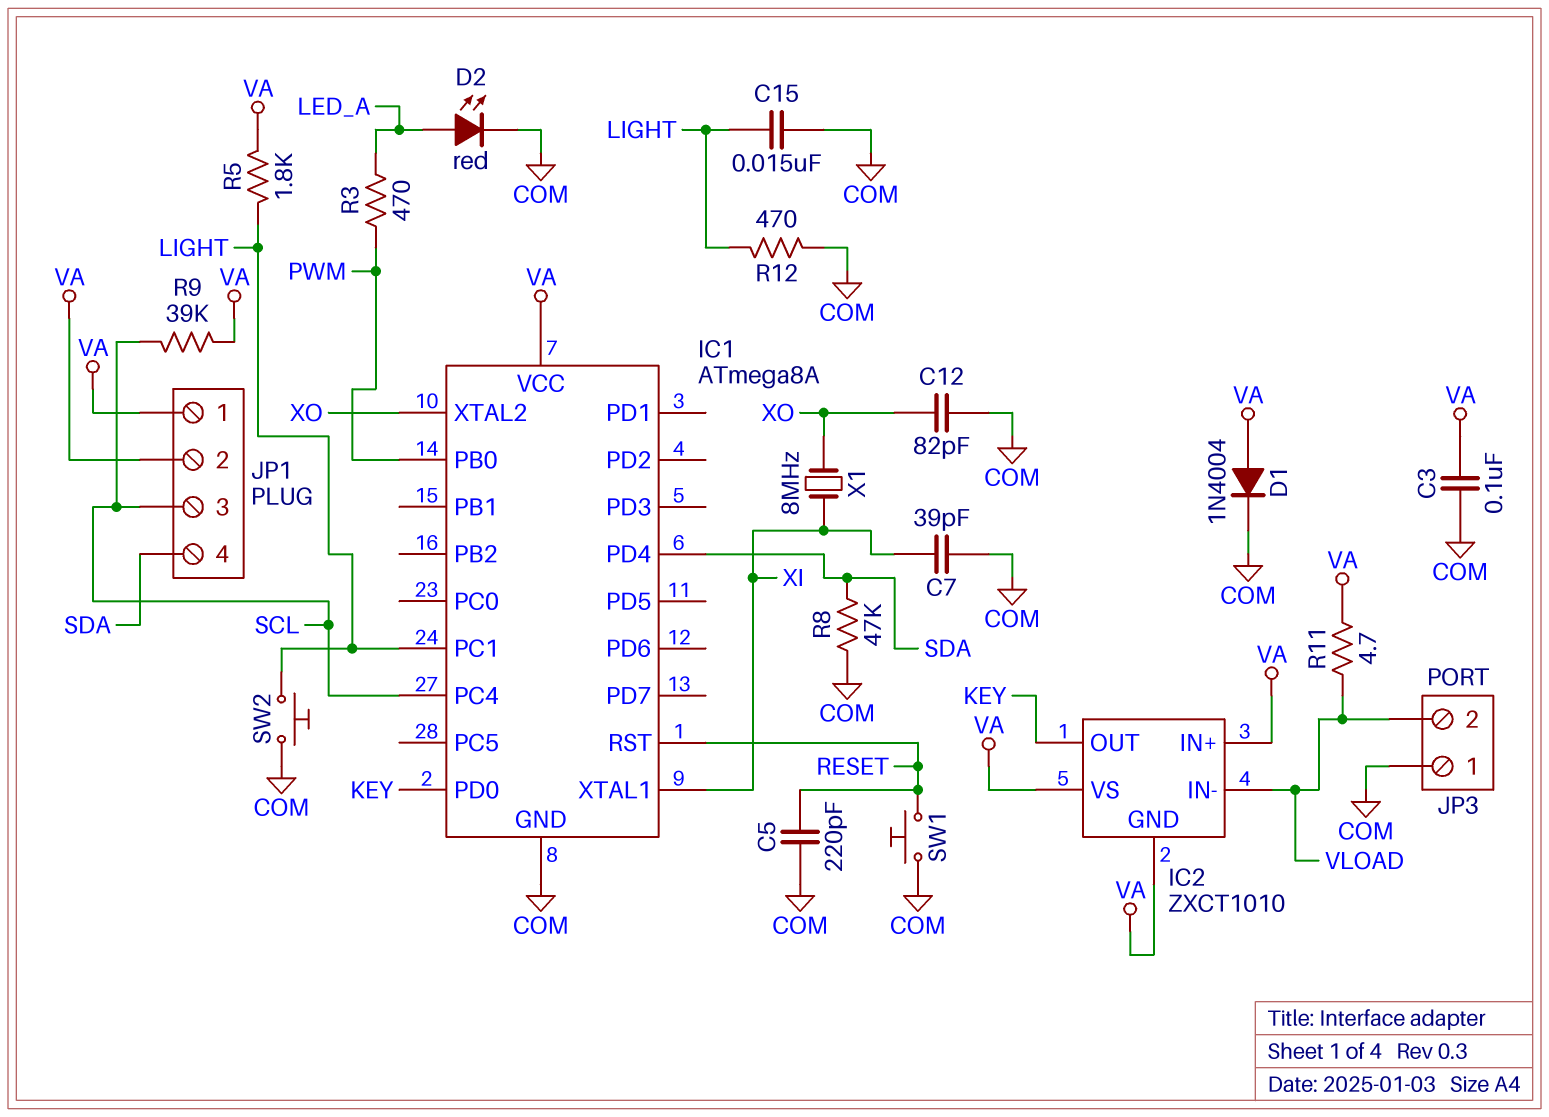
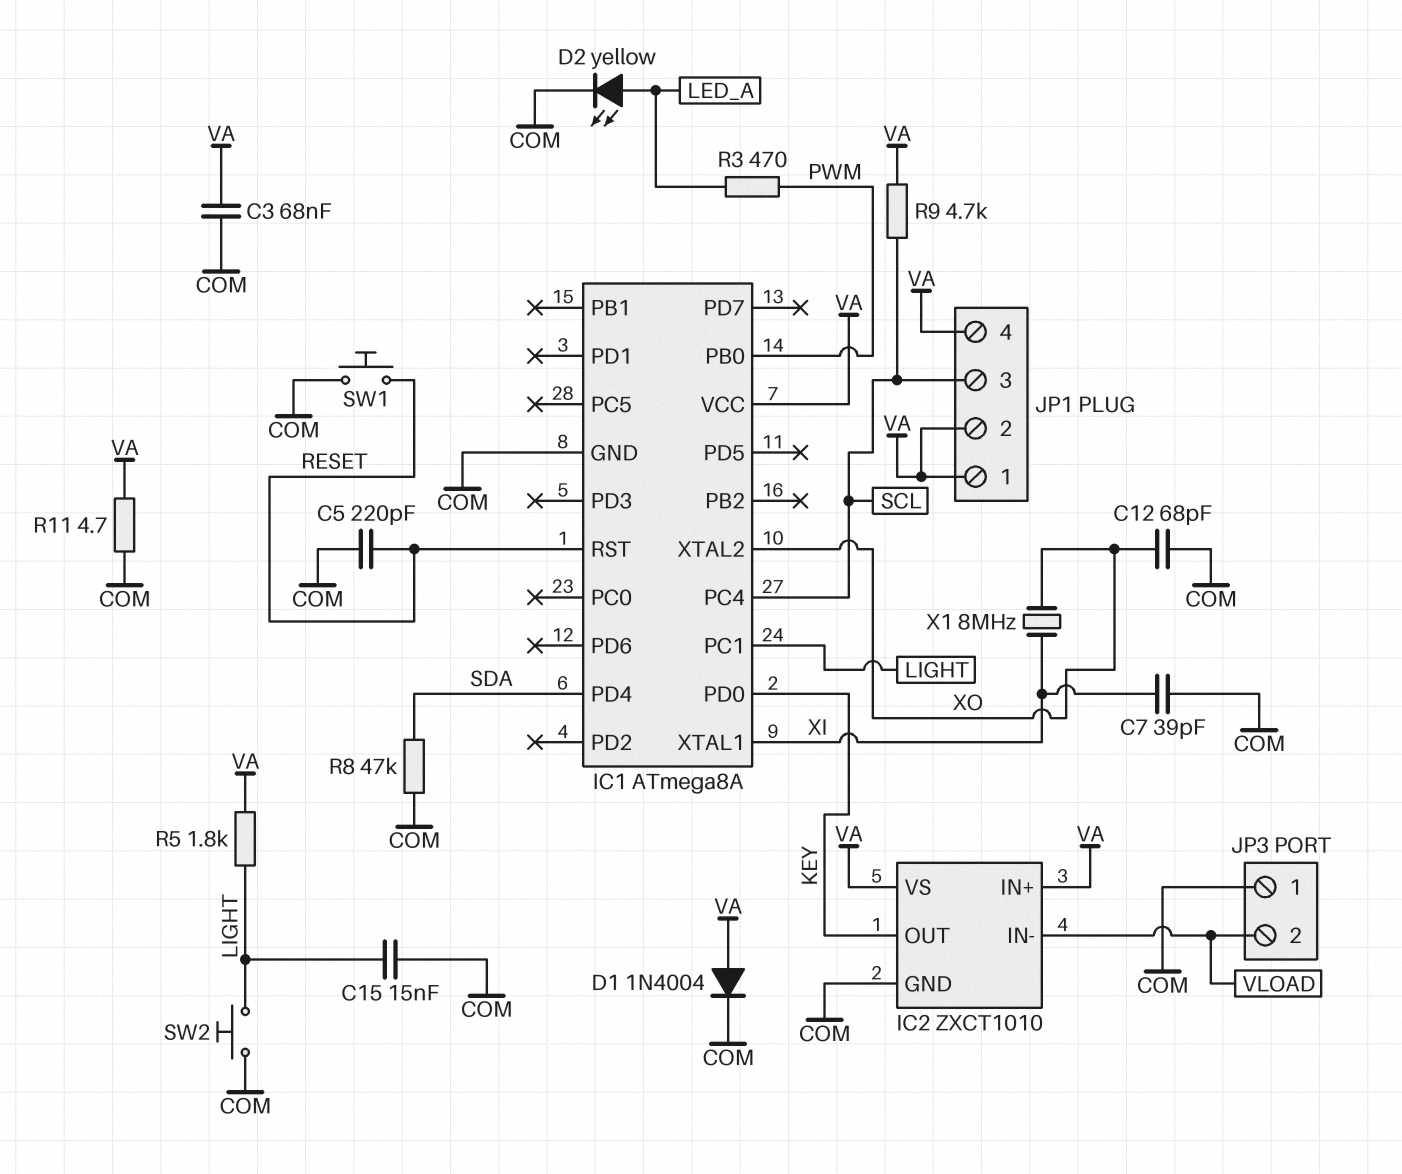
C3: 100nF (COM, VA) -> 68nF (COM, VA)
C12: 82pF (COM, XO) -> 68pF (COM, XO)
D2: LED red (A LED_A, K COM) -> LED yellow (A LED_A, K COM)
IC2 pin GND: VA -> COM
JP1 pin 4: SDA -> VA
R9: 39k (SCL, VA) -> 4.7k (SCL, VA)
R11: 4.7 (VA, VLOAD) -> 4.7 (COM, VA)
R12: 470 (COM, LIGHT) -> none

